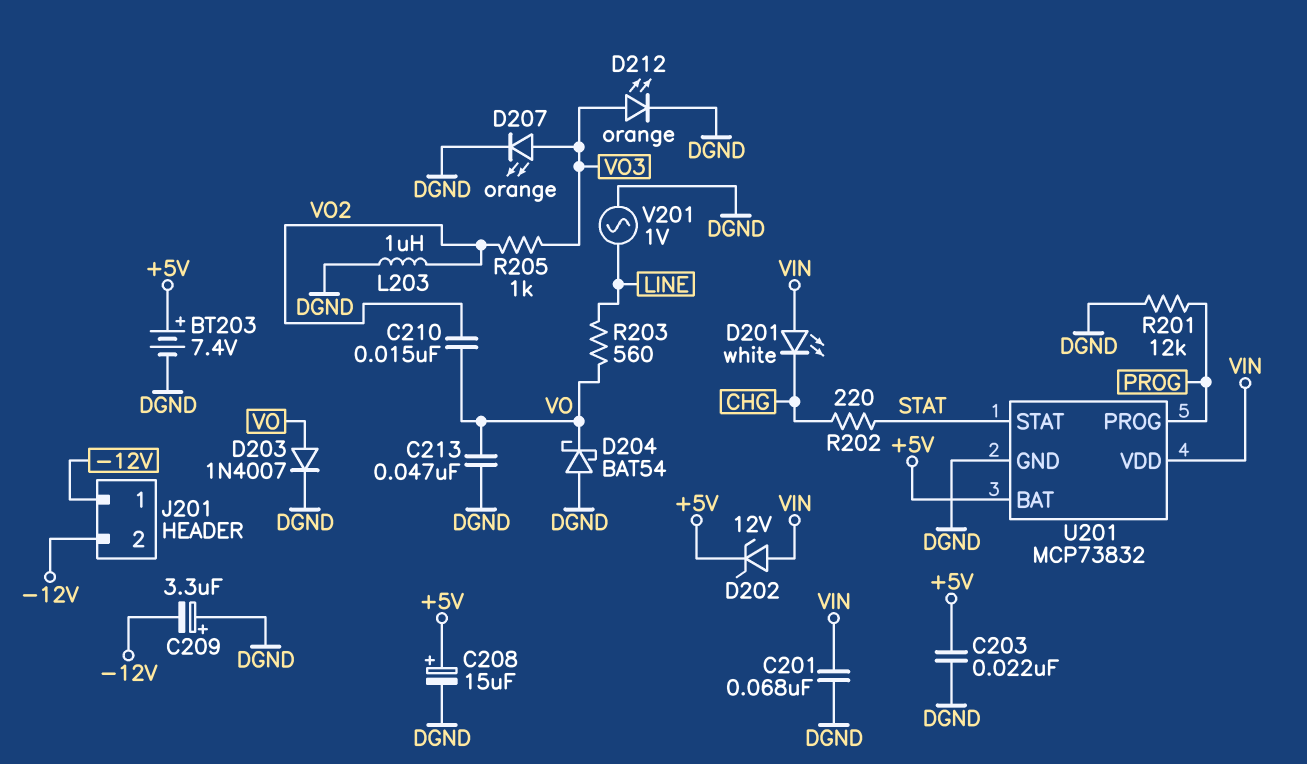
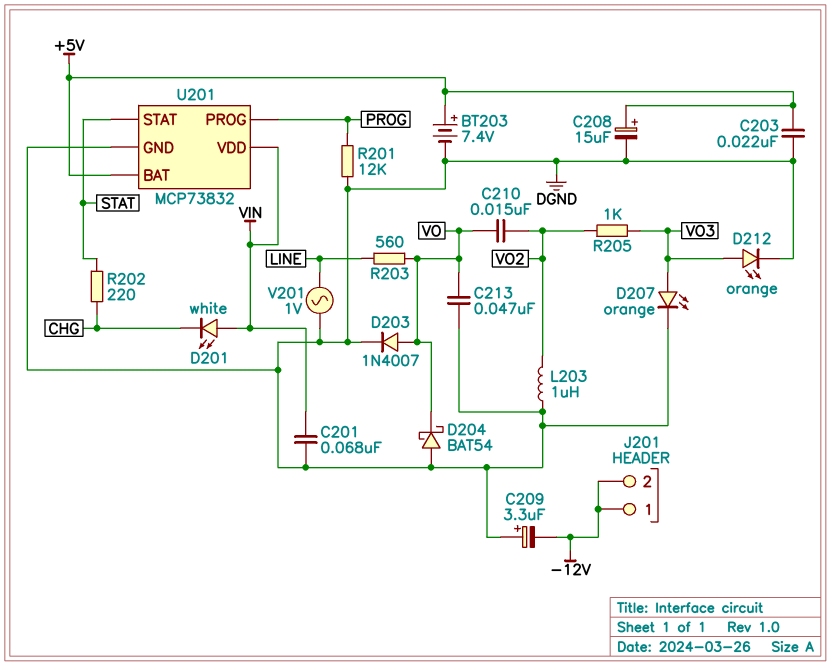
D202: zener 12V (A VIN, K +5V) -> none

